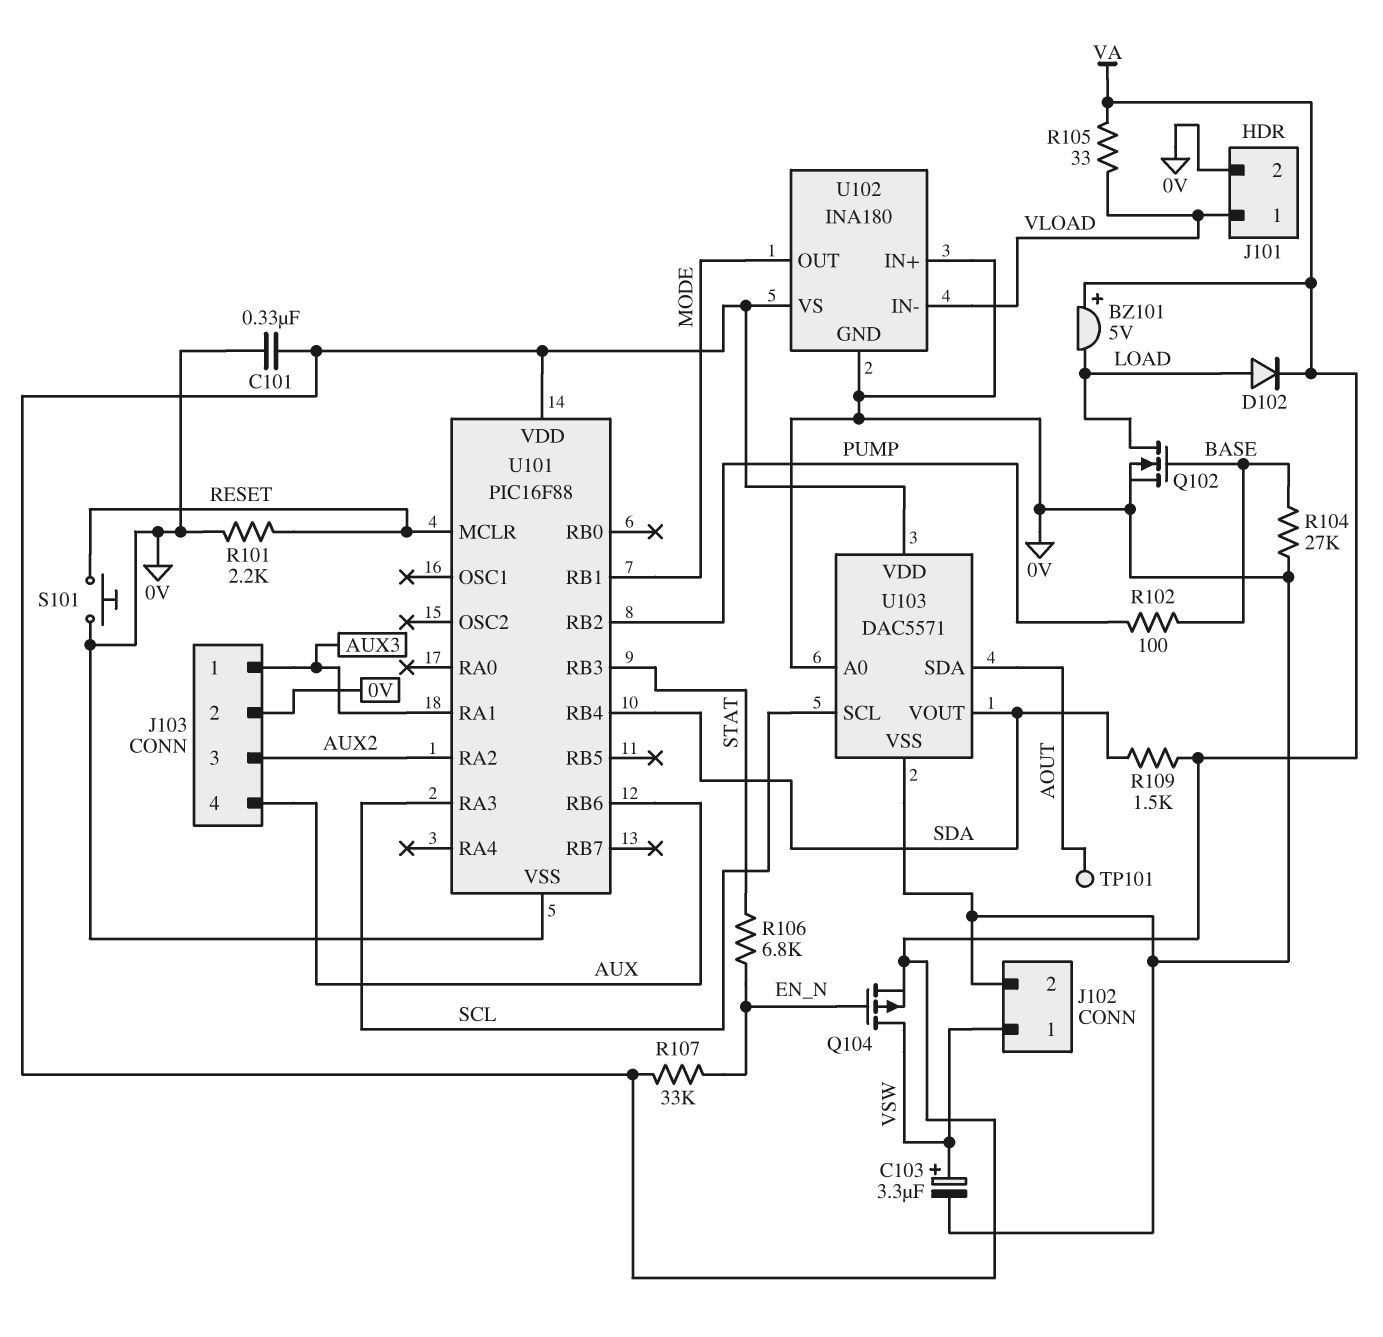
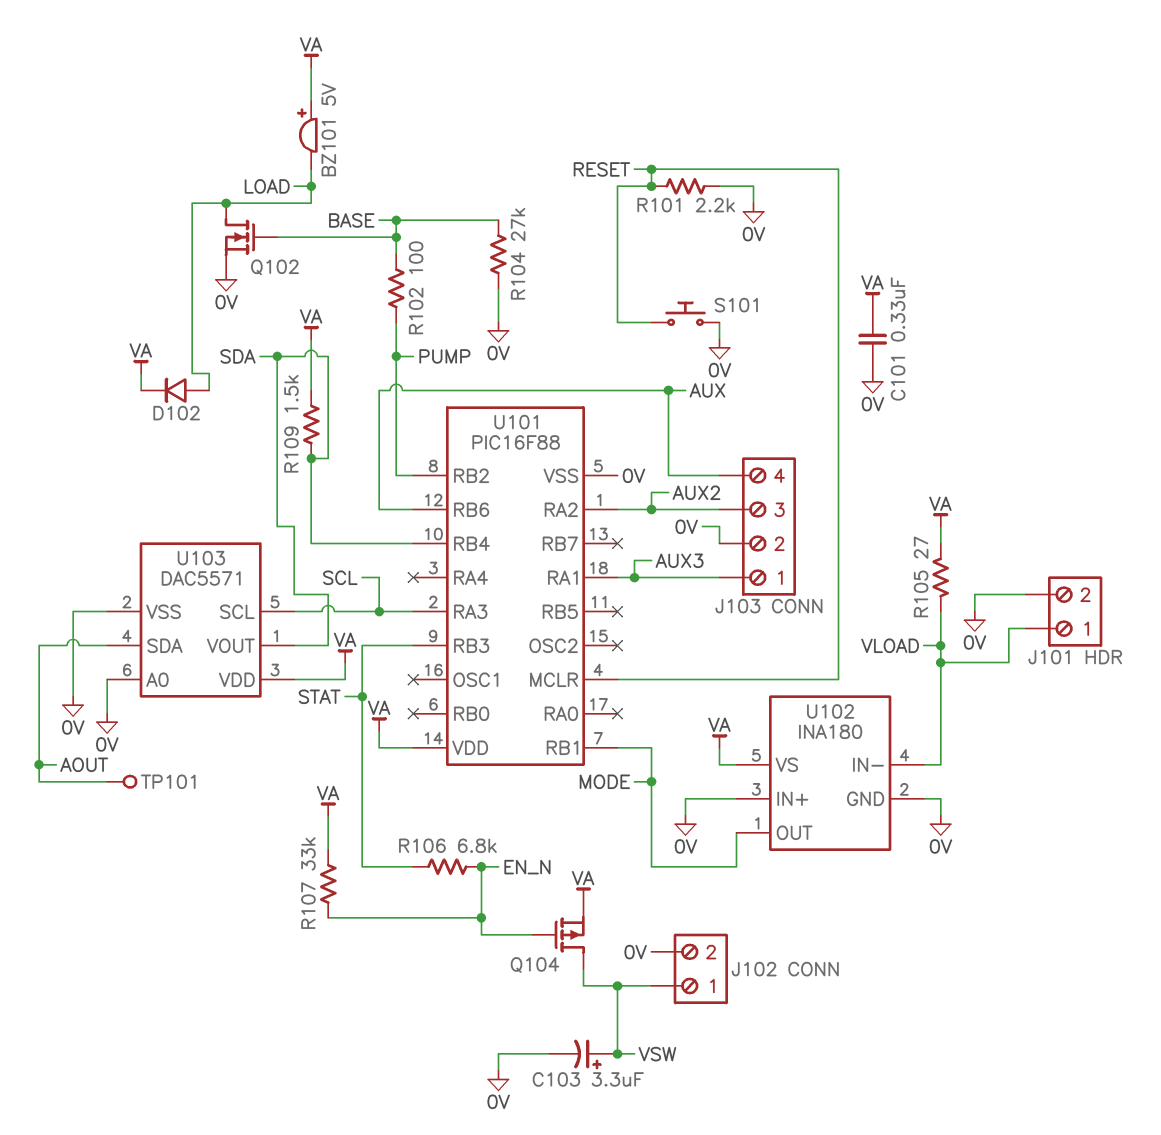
R105: 33 (VA, VLOAD) -> 27 (VA, VLOAD)

